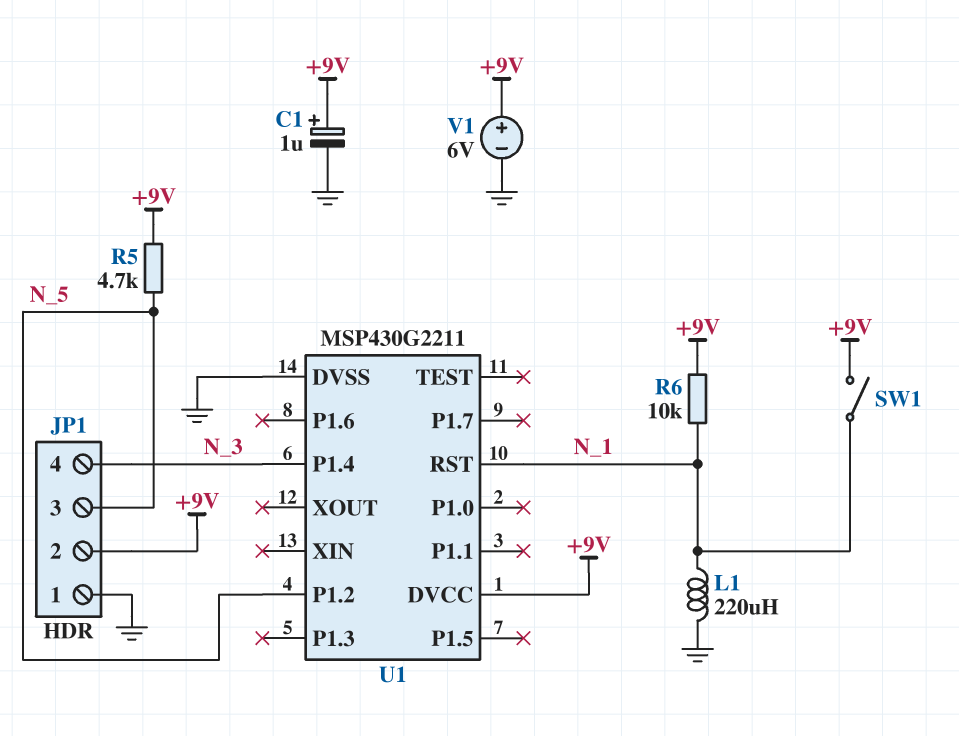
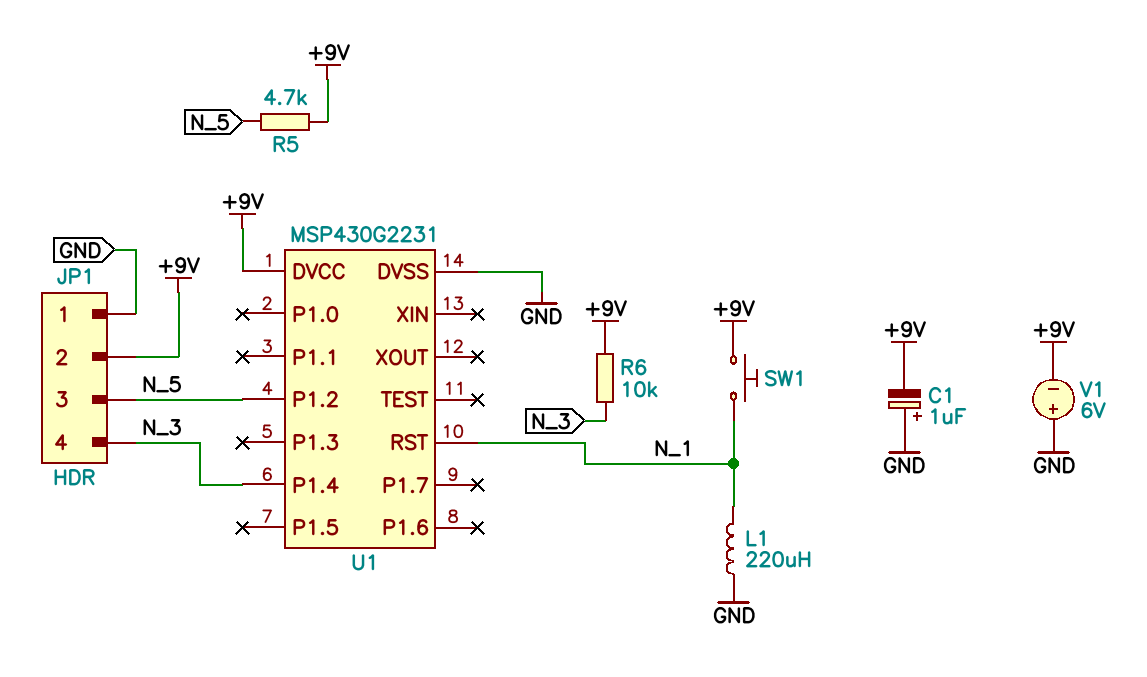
C1: 1uF (plus +9V, minus GND) -> 1uF (plus GND, minus +9V)
R6: 10k (+9V, N_1) -> 10k (+9V, N_3)
SW1: switch (+9V, N_1) -> button (+9V, N_1)
U1: MSP430G2211 -> MSP430G2231
V1: 6V (plus +9V, minus GND) -> 6V (plus GND, minus +9V)

